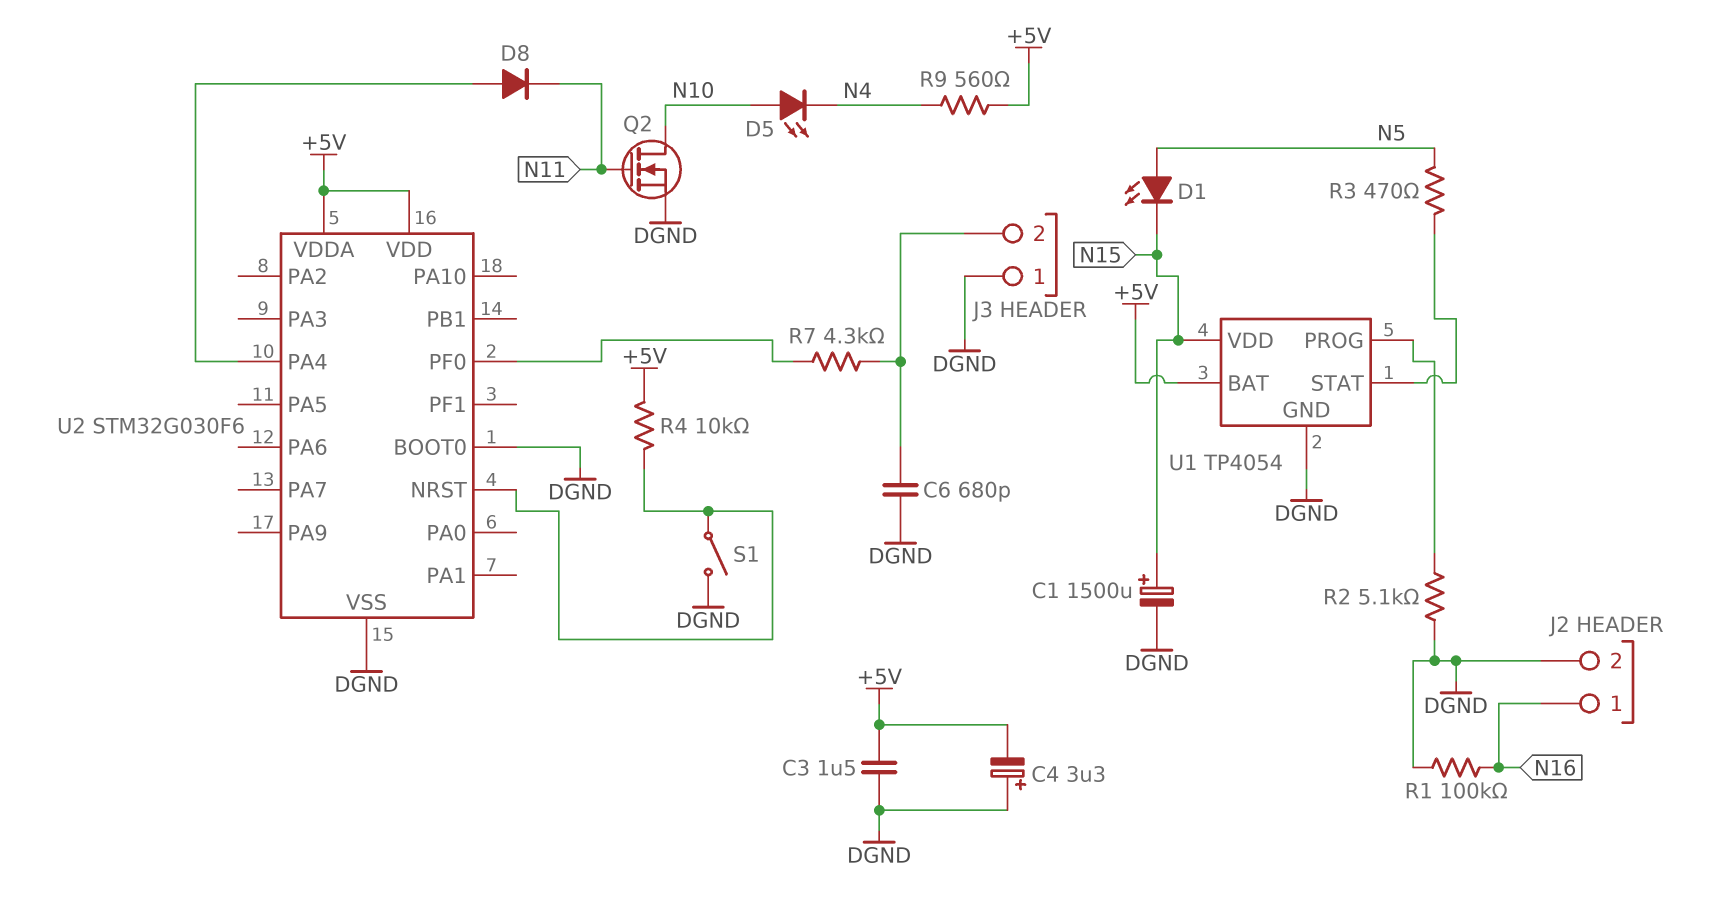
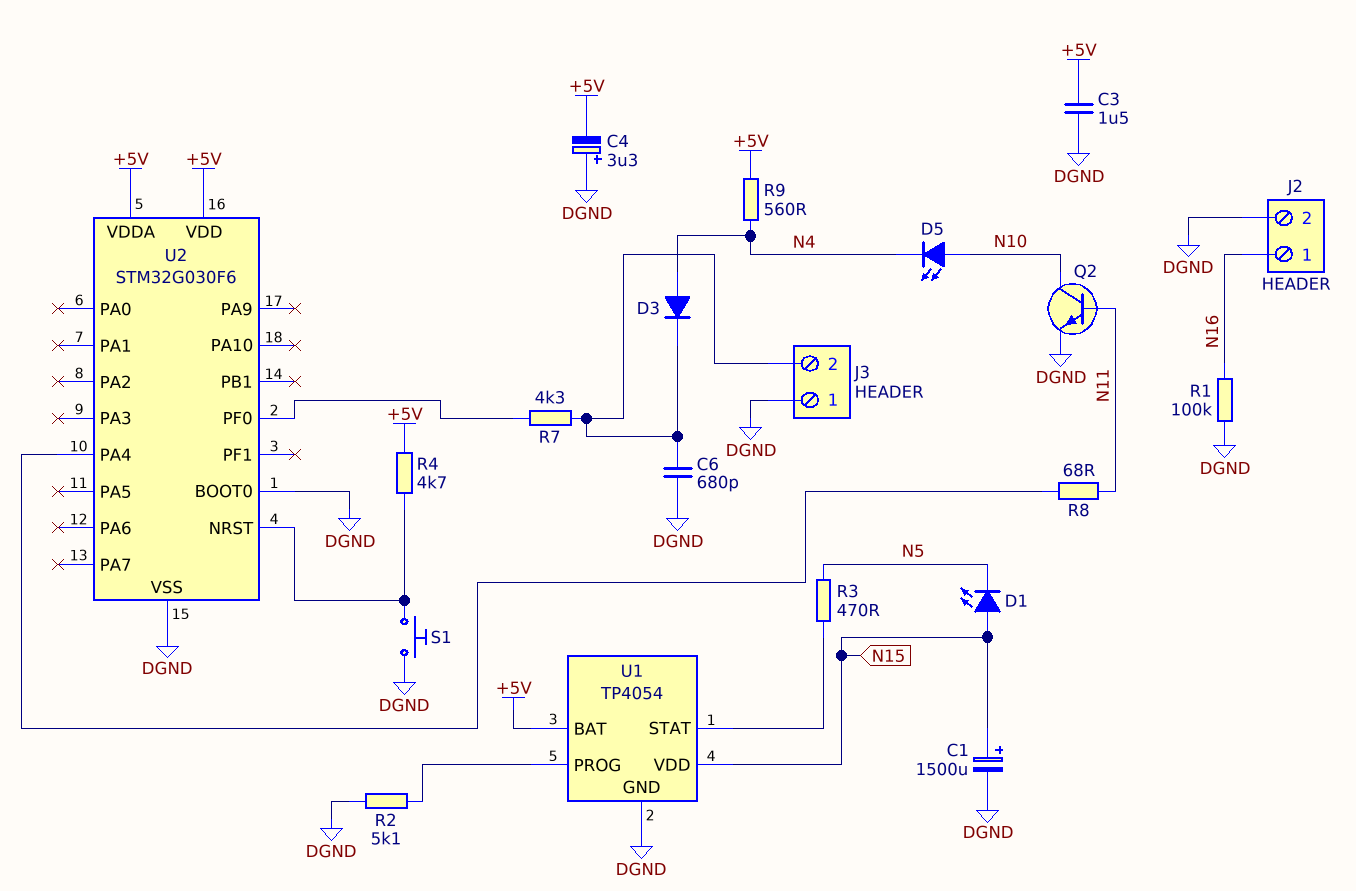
D1: LED (A N5, K N15) -> LED (A N15, K N5)
D3: none -> diode (A N4, K J3/2)
D8: diode (A U2/PA4, K N11) -> none
Q2: NMOS (G N11, D N10, S DGND) -> NPN (B N11, C N10, E DGND)
R4: 10k (+5V, U2/NRST) -> 4.7k (+5V, U2/NRST)
R8: none -> 68 (N11, U2/PA4)
S1: switch (DGND, U2/NRST) -> button (DGND, U2/NRST)

